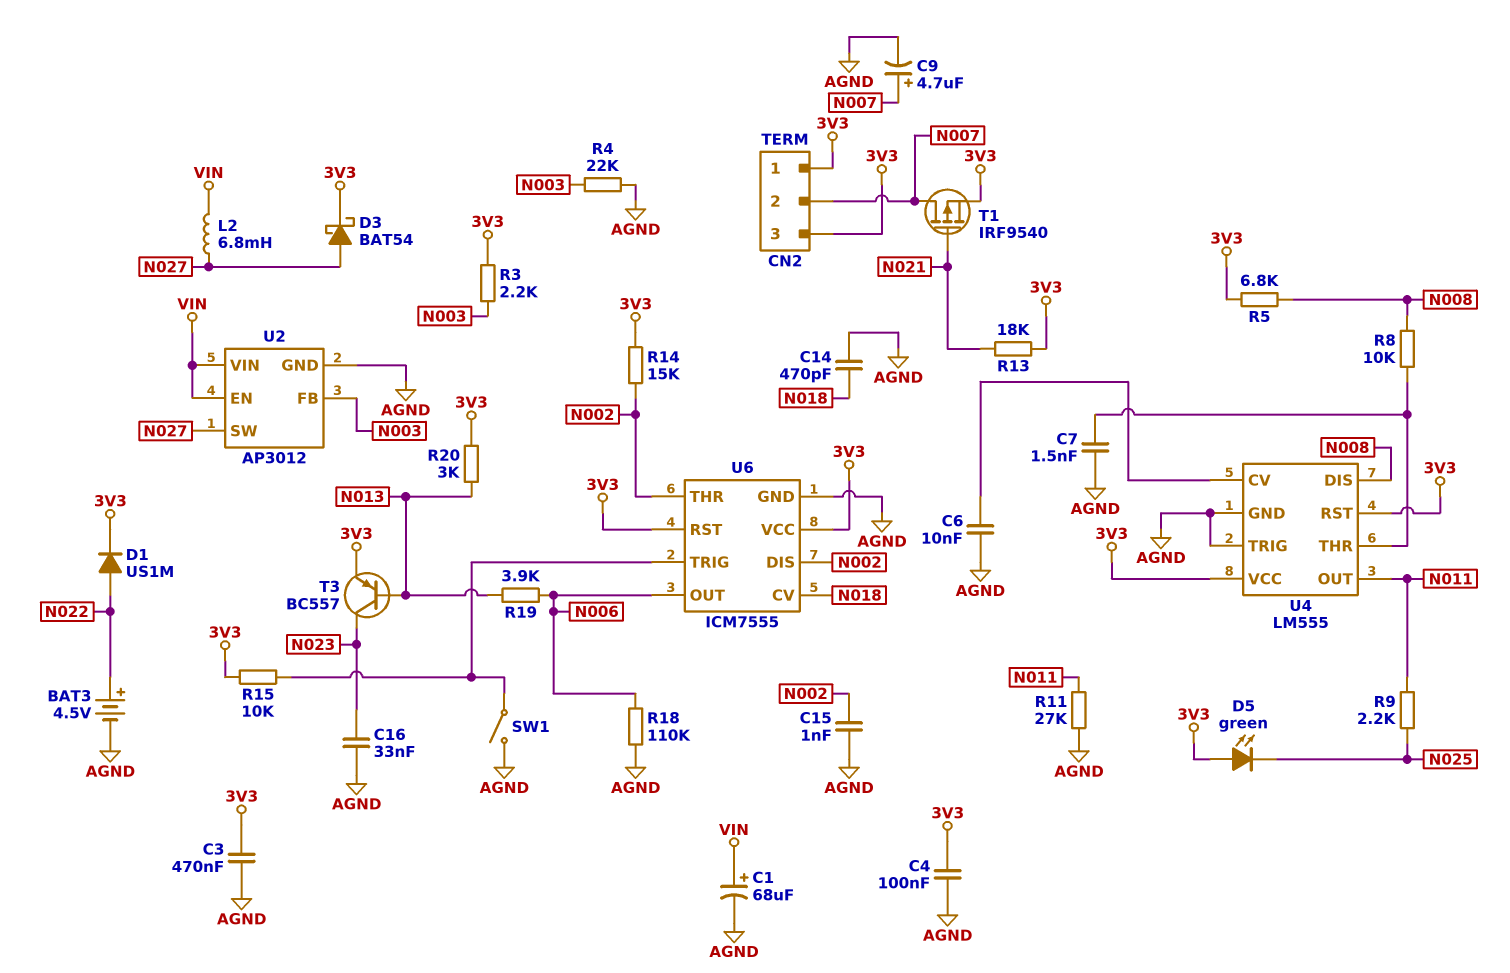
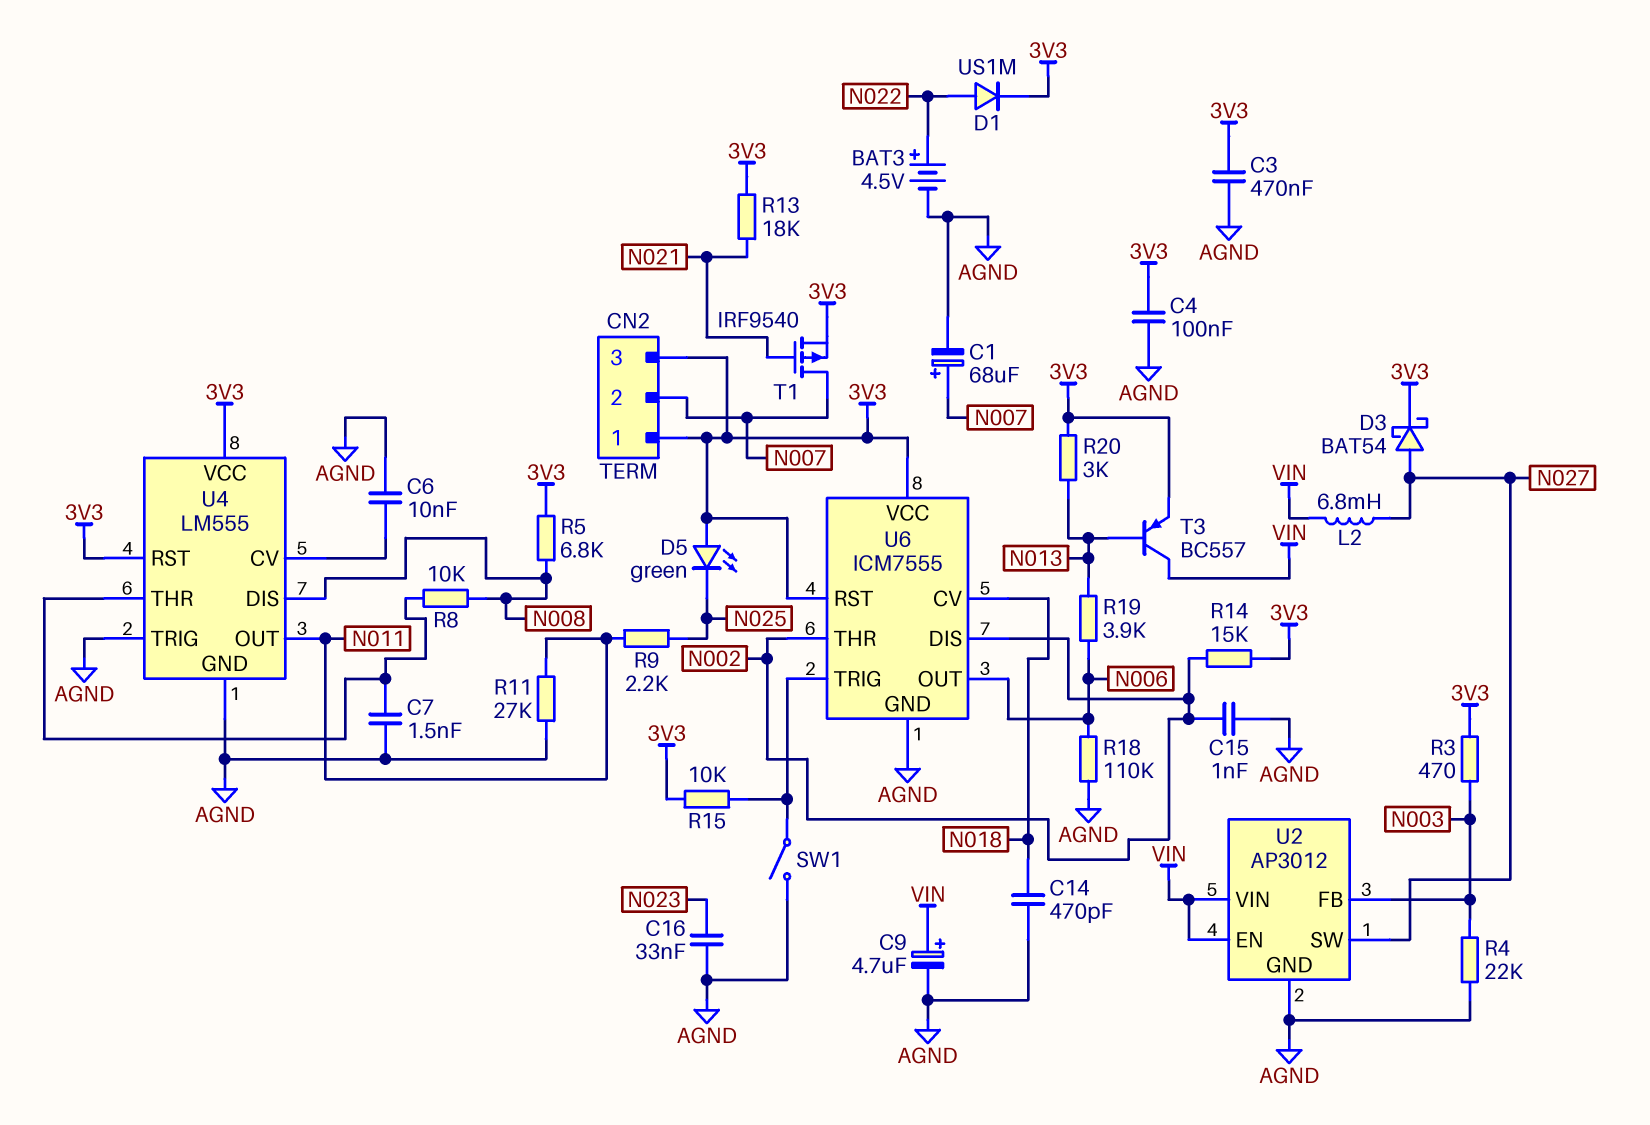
C1: 68uF (plus VIN, minus AGND) -> 68uF (plus N007, minus AGND)
C9: 4.7uF (plus N007, minus AGND) -> 4.7uF (plus VIN, minus AGND)
R3: 2.2k (3V3, N003) -> 470 (3V3, N003)
T3: PNP BC557 (B N013, C N023, E 3V3) -> PNP BC557 (B N013, C VIN, E 3V3)

